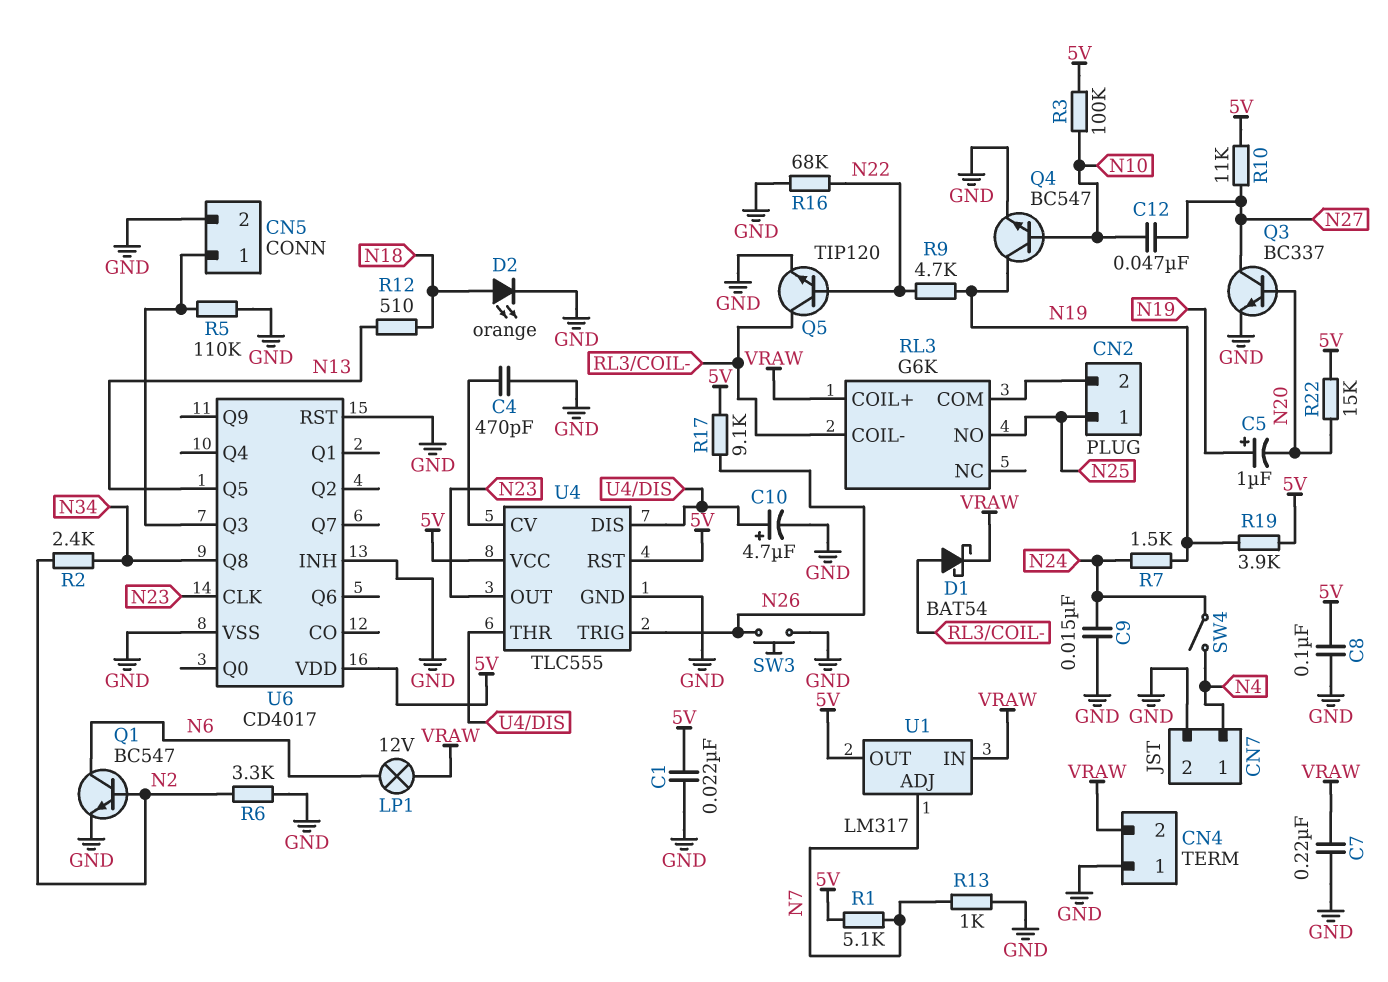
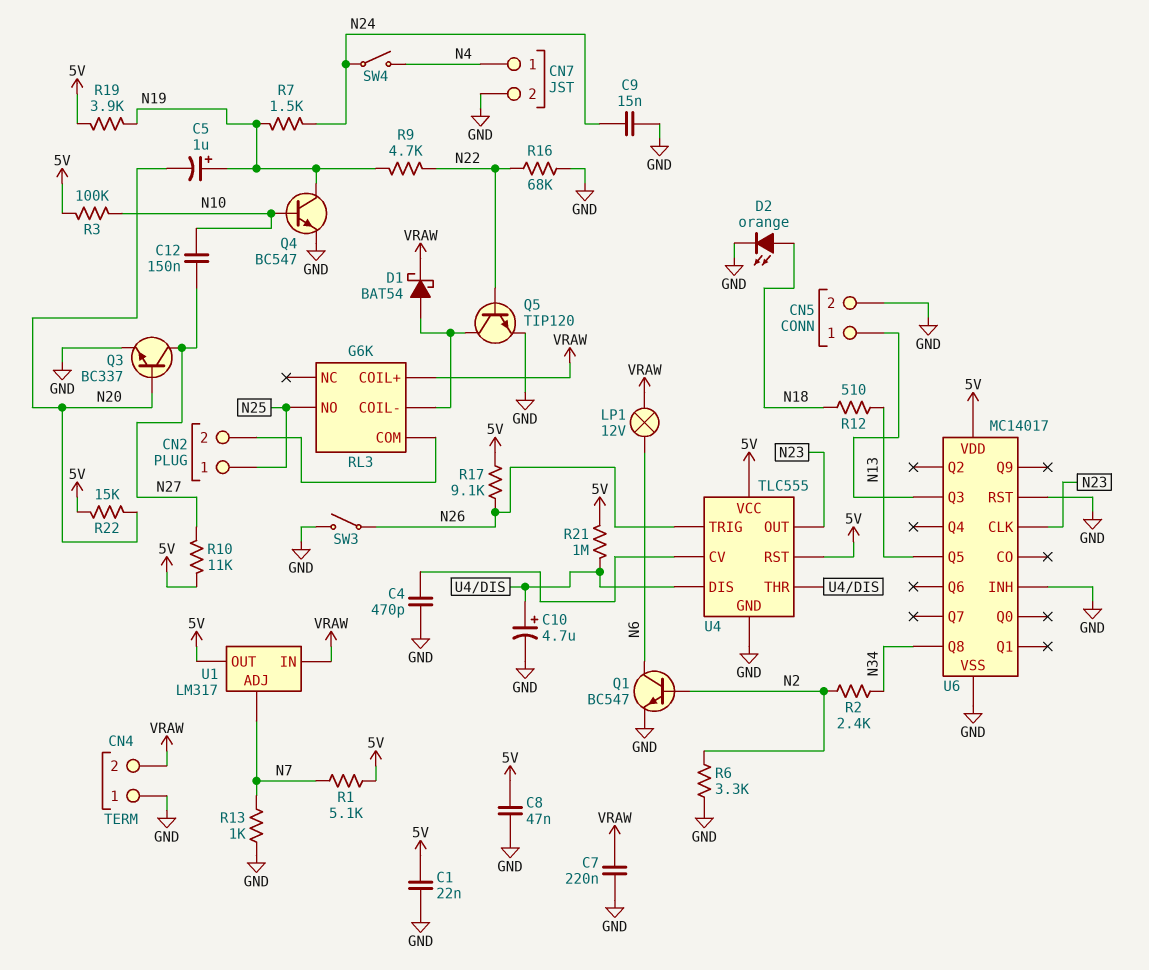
C8: 100nF (5V, GND) -> 47nF (5V, GND)
C12: 47nF (N10, N27) -> 150nF (N10, N27)
R5: 110k (CN5/1, GND) -> none
R21: none -> 1M (5V, U4/DIS)
SW3: button (GND, N26) -> switch (GND, N26)
U6: CD4017 -> MC14017

